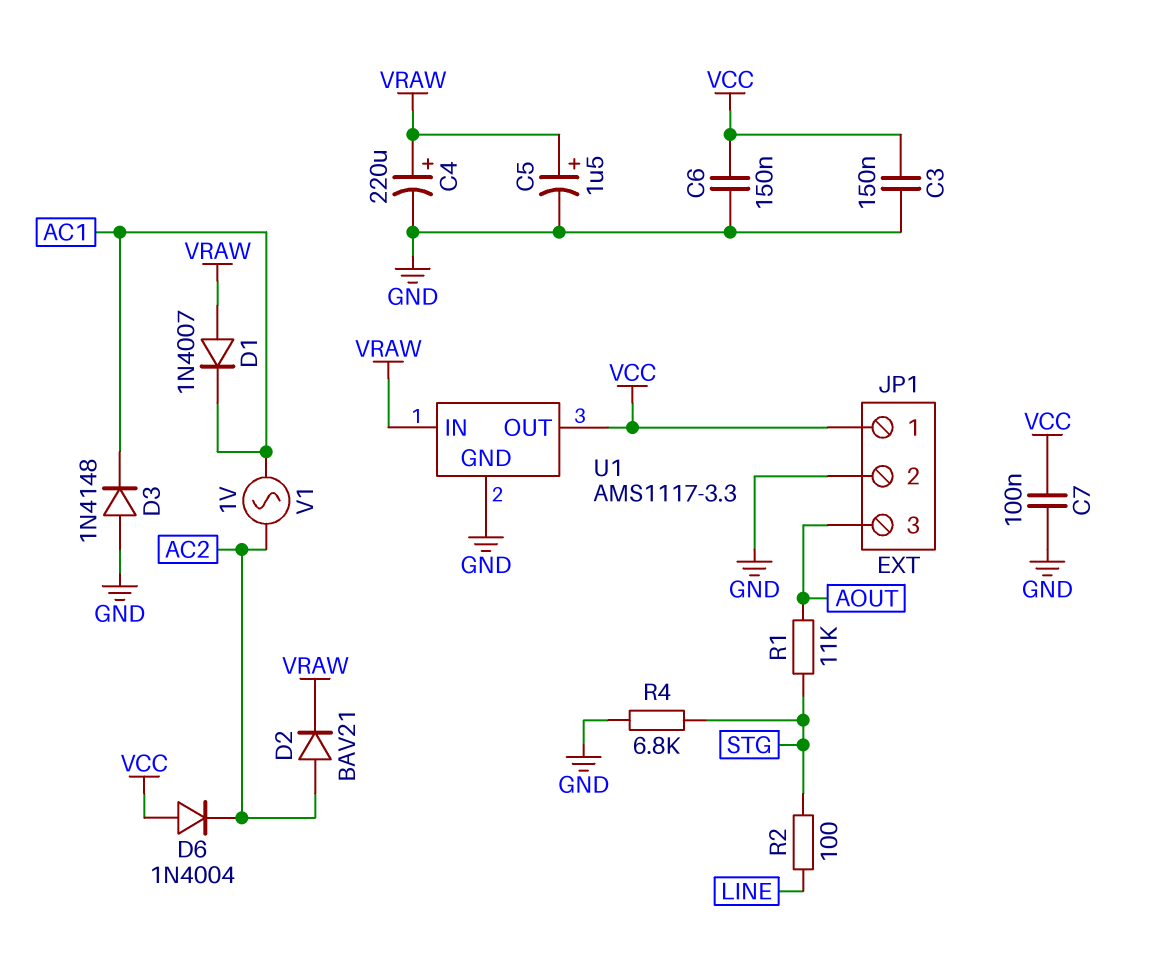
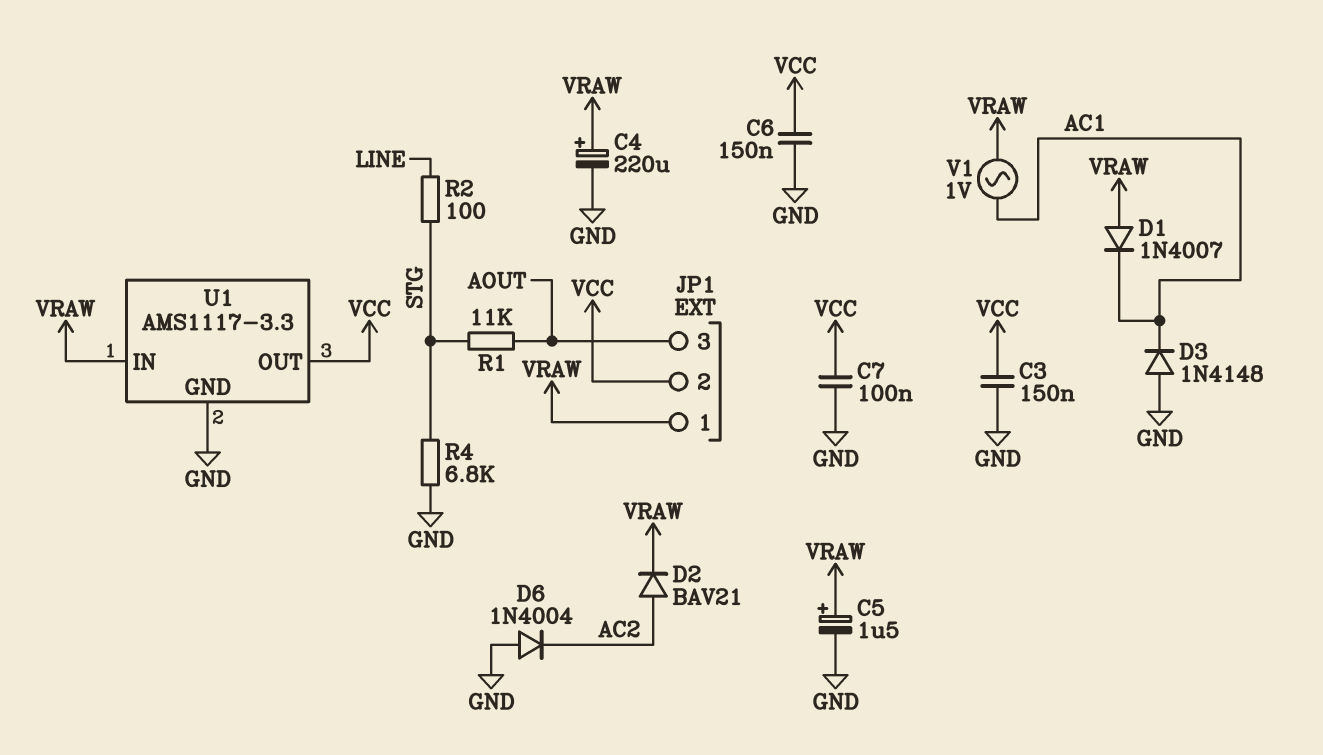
D6: diode 1N4004 (A VCC, K AC2) -> diode 1N4004 (A GND, K AC2)
JP1 pin 1: VCC -> VRAW
JP1 pin 2: GND -> VCC
V1: AC 1V (AC1, AC2) -> AC 1V (AC1, VRAW)

